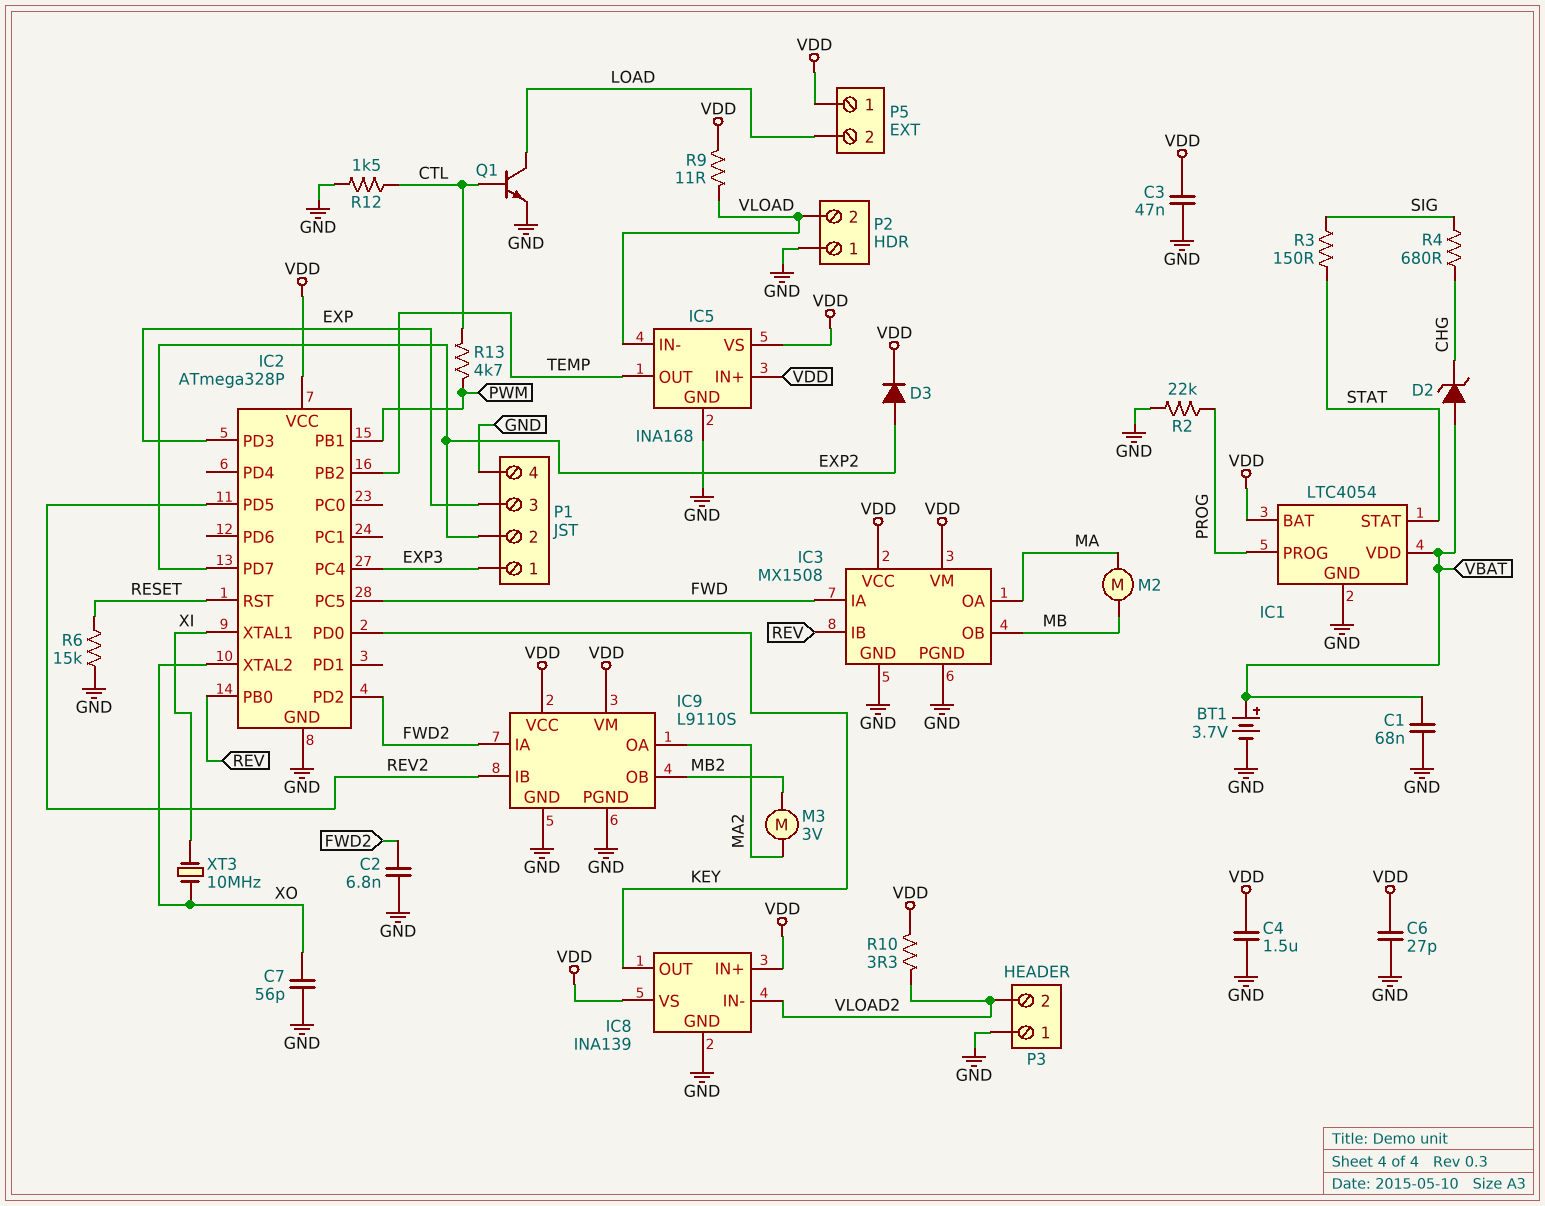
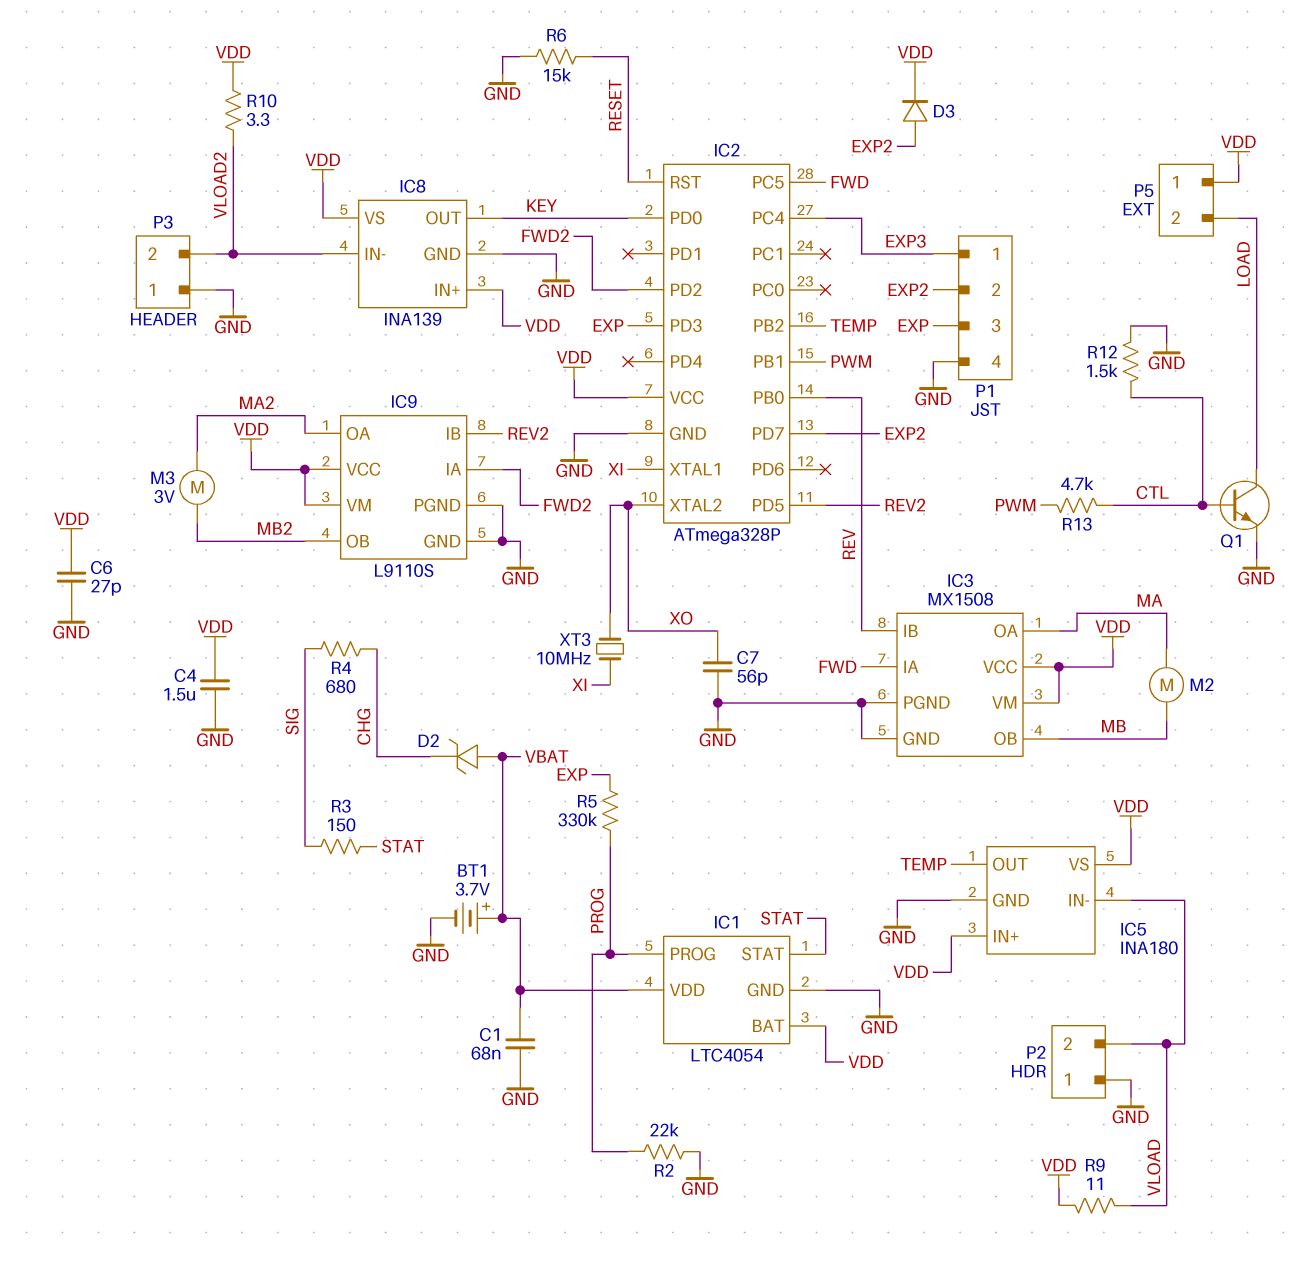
C2: 6.8nF (FWD2, GND) -> none
C3: 47nF (GND, VDD) -> none
IC5: INA168 -> INA180
R5: none -> 330k (EXP, PROG)

